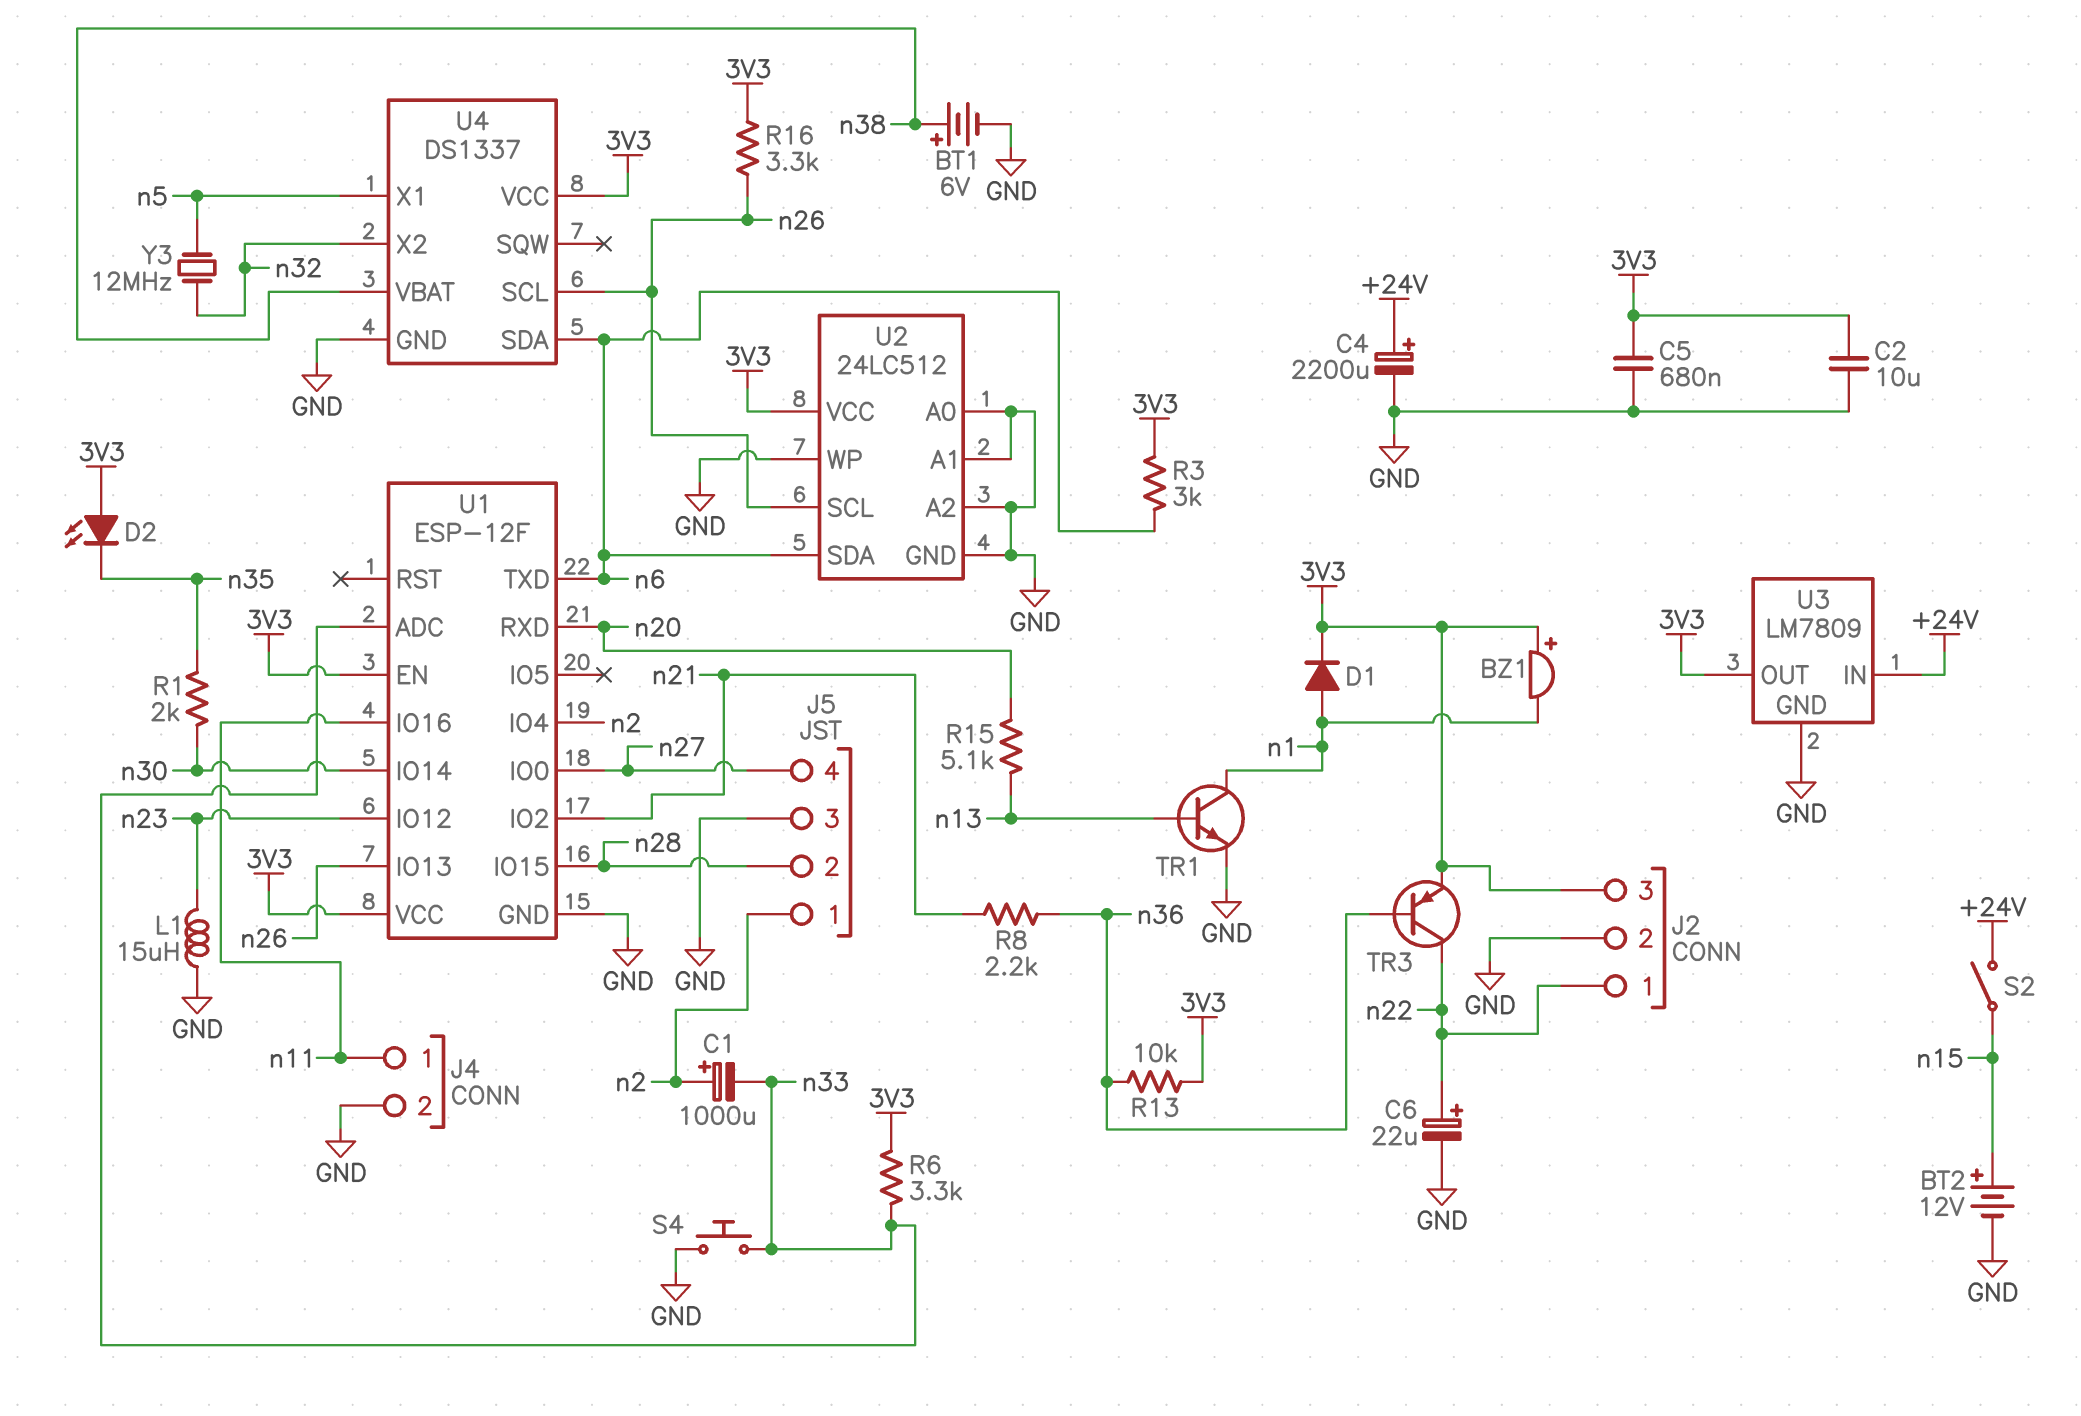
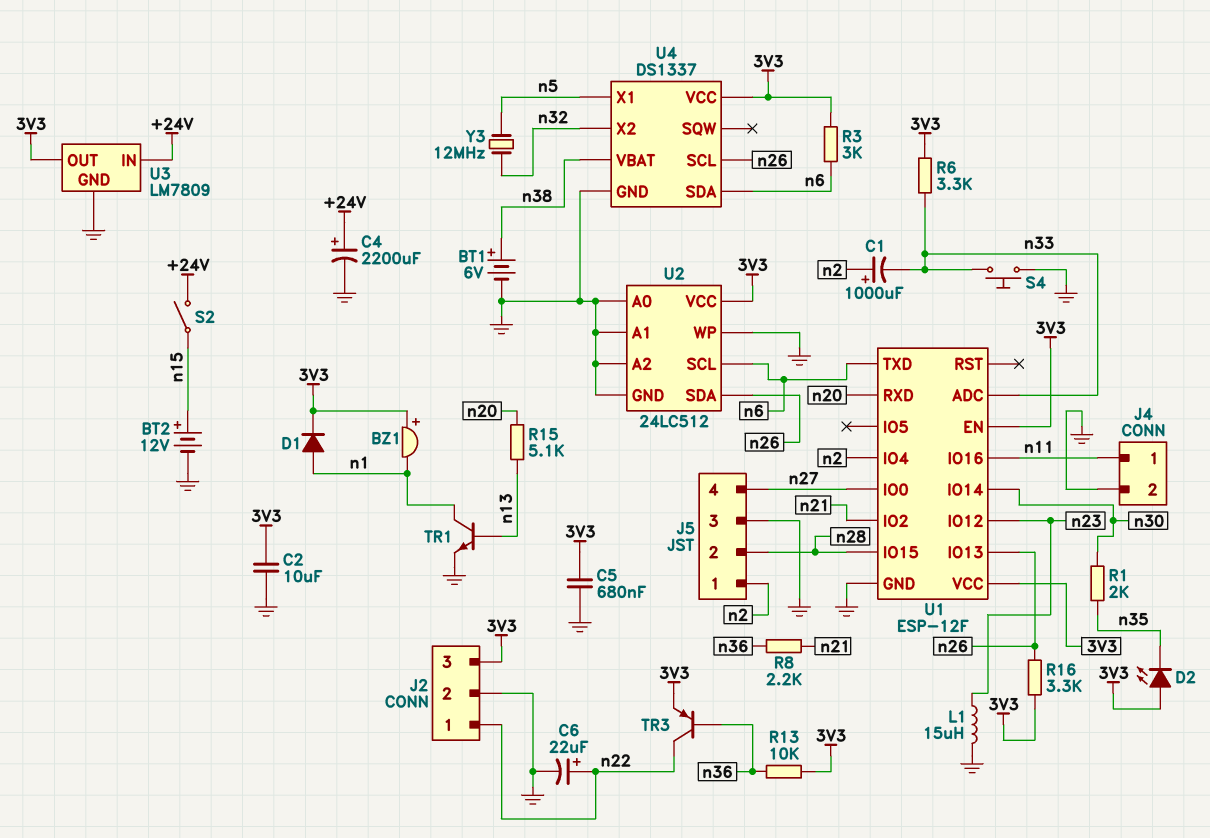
U2 pin SCL: n26 -> n6
U2 pin SDA: n6 -> n26

